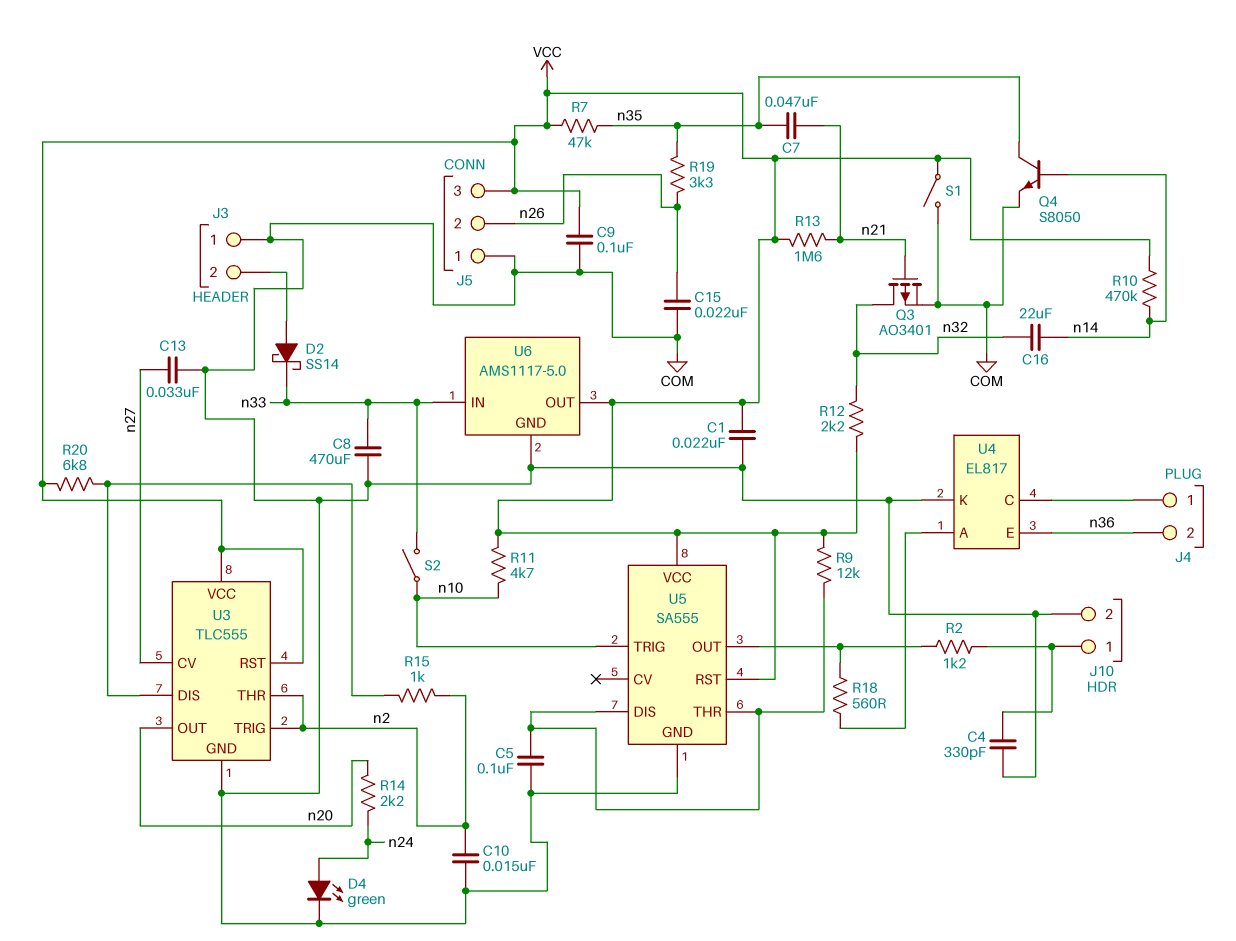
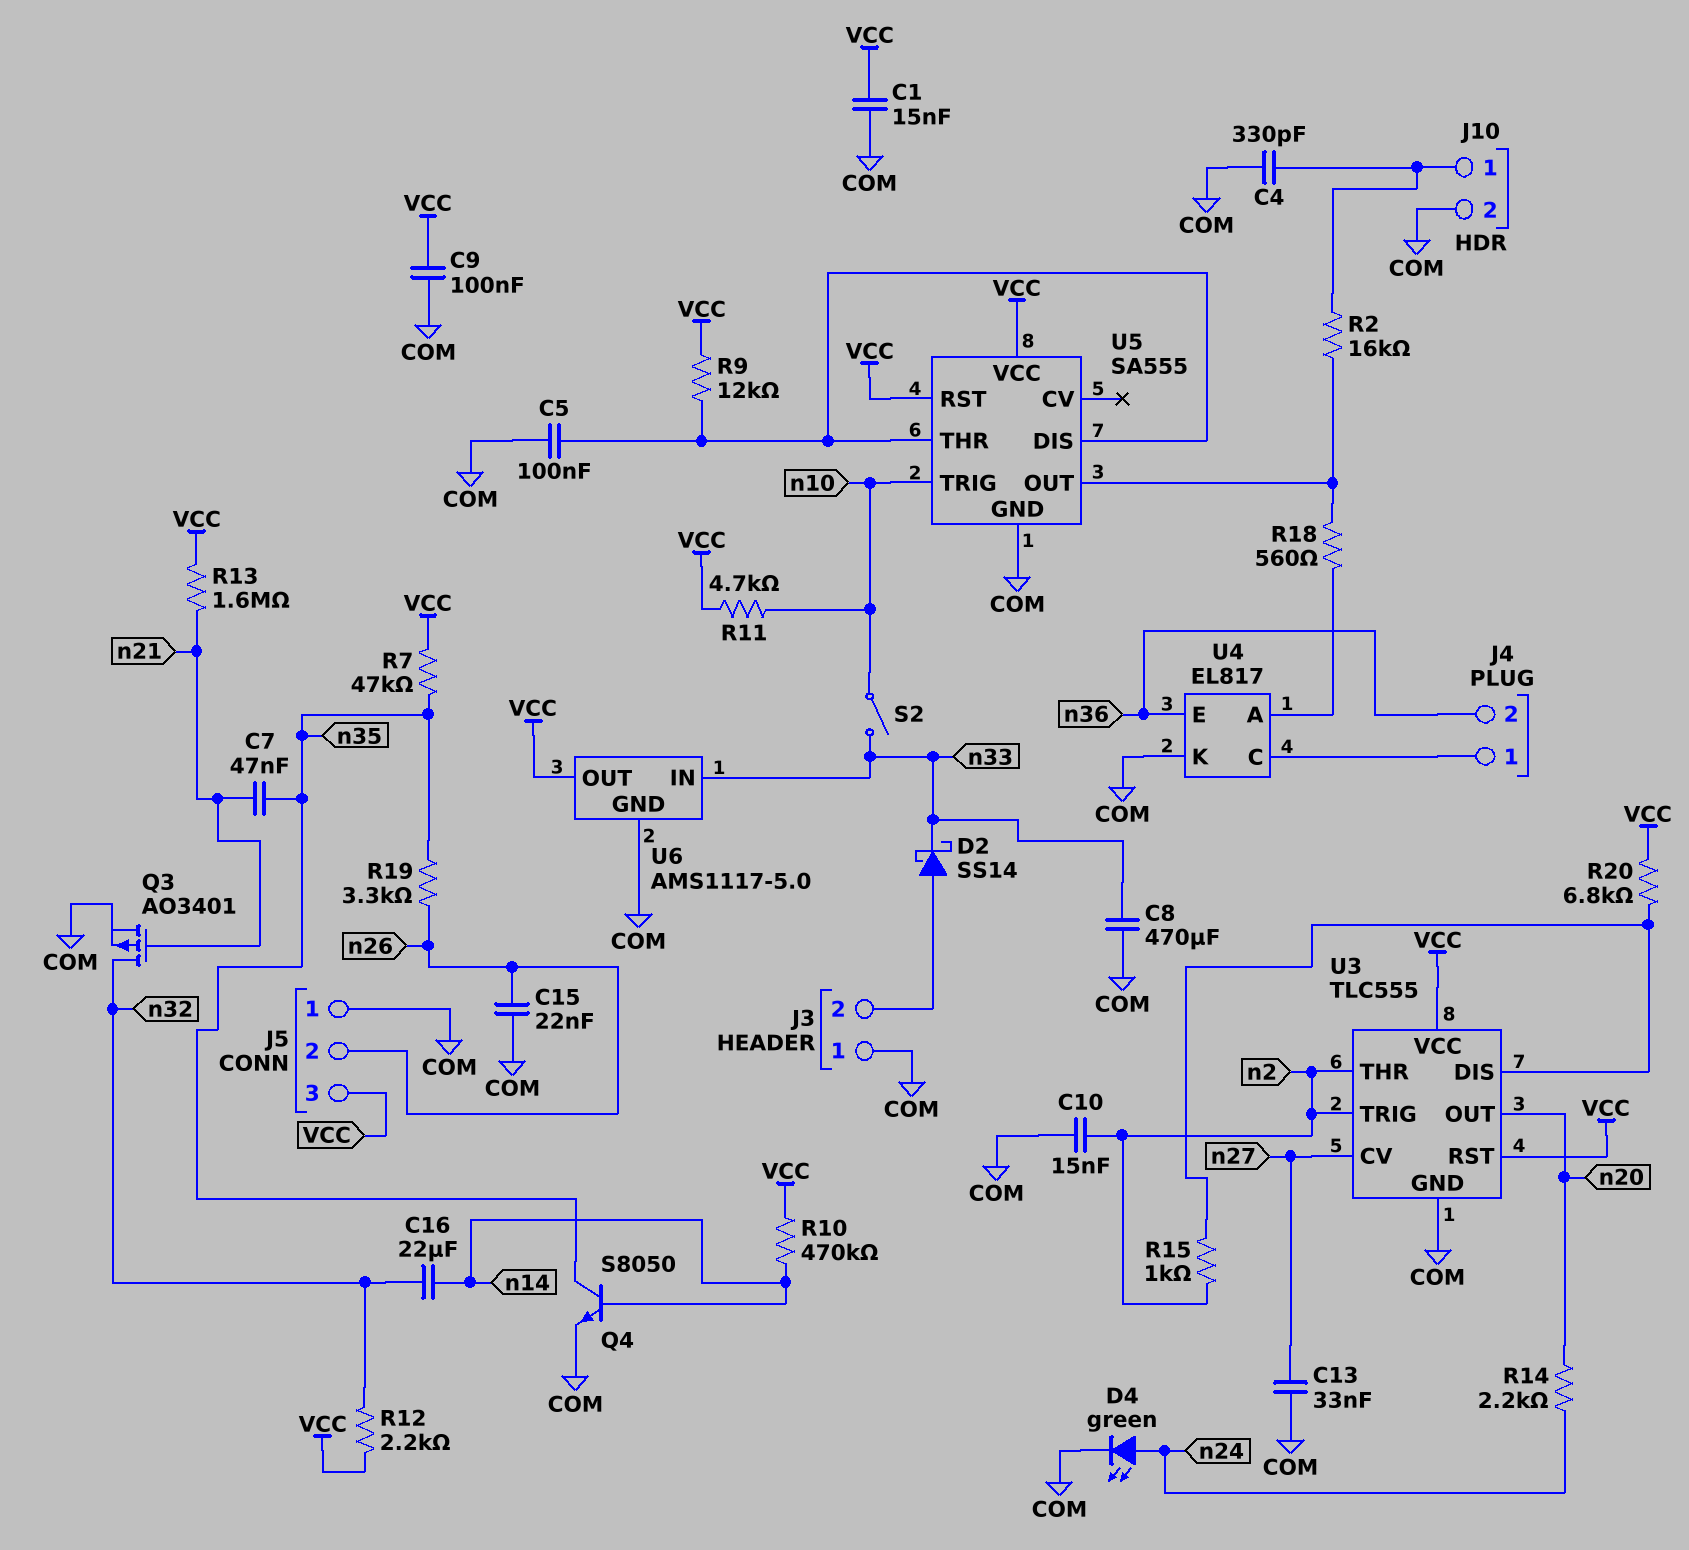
C1: 22nF (COM, VCC) -> 15nF (COM, VCC)
R2: 1.2k (J10/1, U5/OUT) -> 16k (J10/1, U5/OUT)
S1: switch (COM, VCC) -> none

